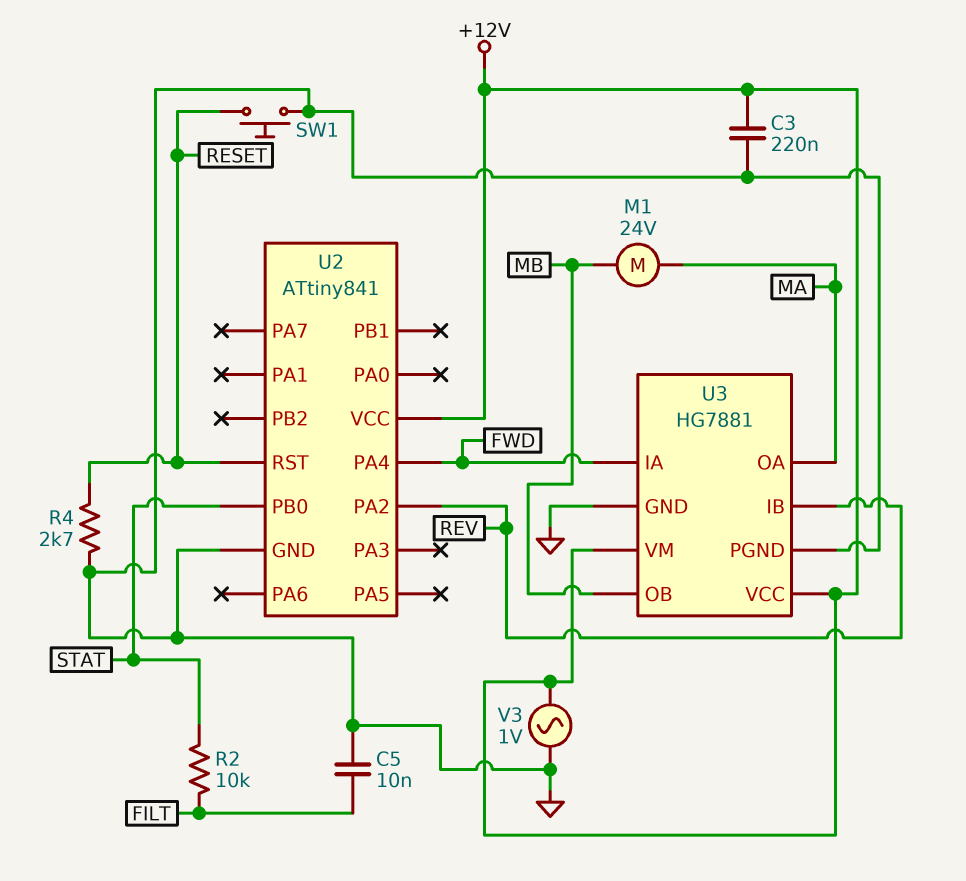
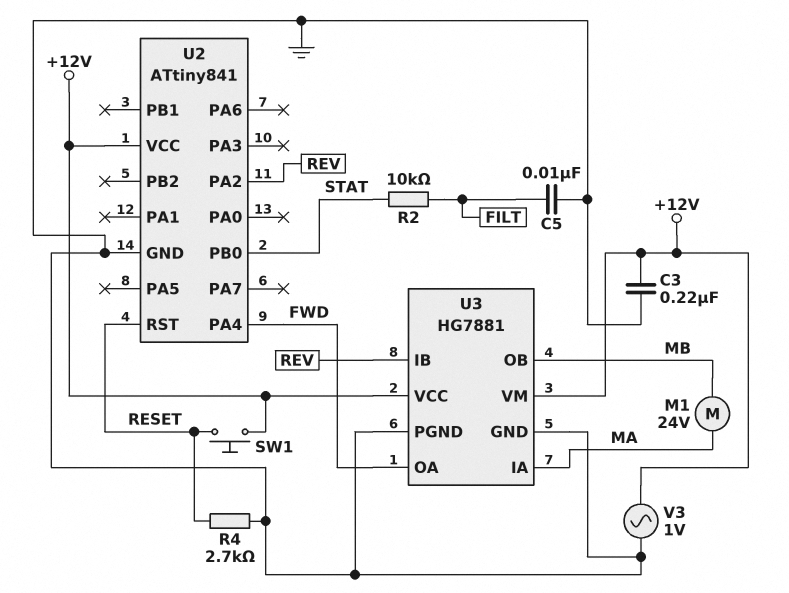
SW1: button (GND, RESET) -> button (+12V, RESET)
U3 pin IA: FWD -> MA
U3 pin OA: MA -> FWD

